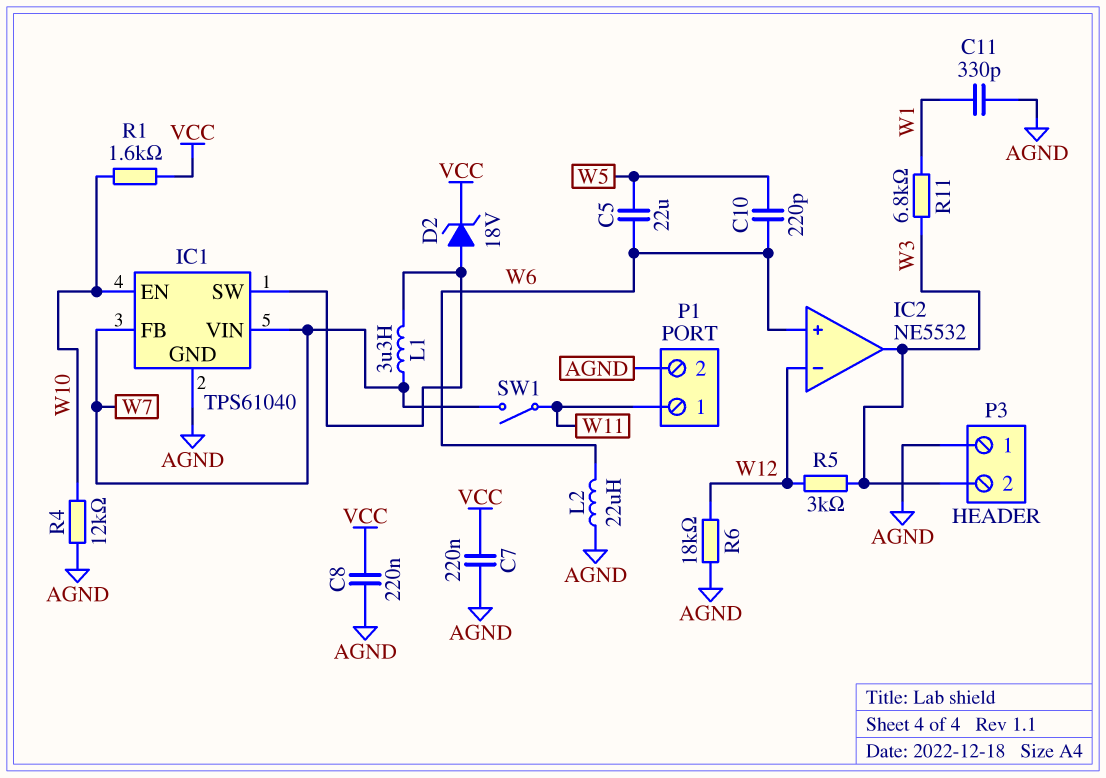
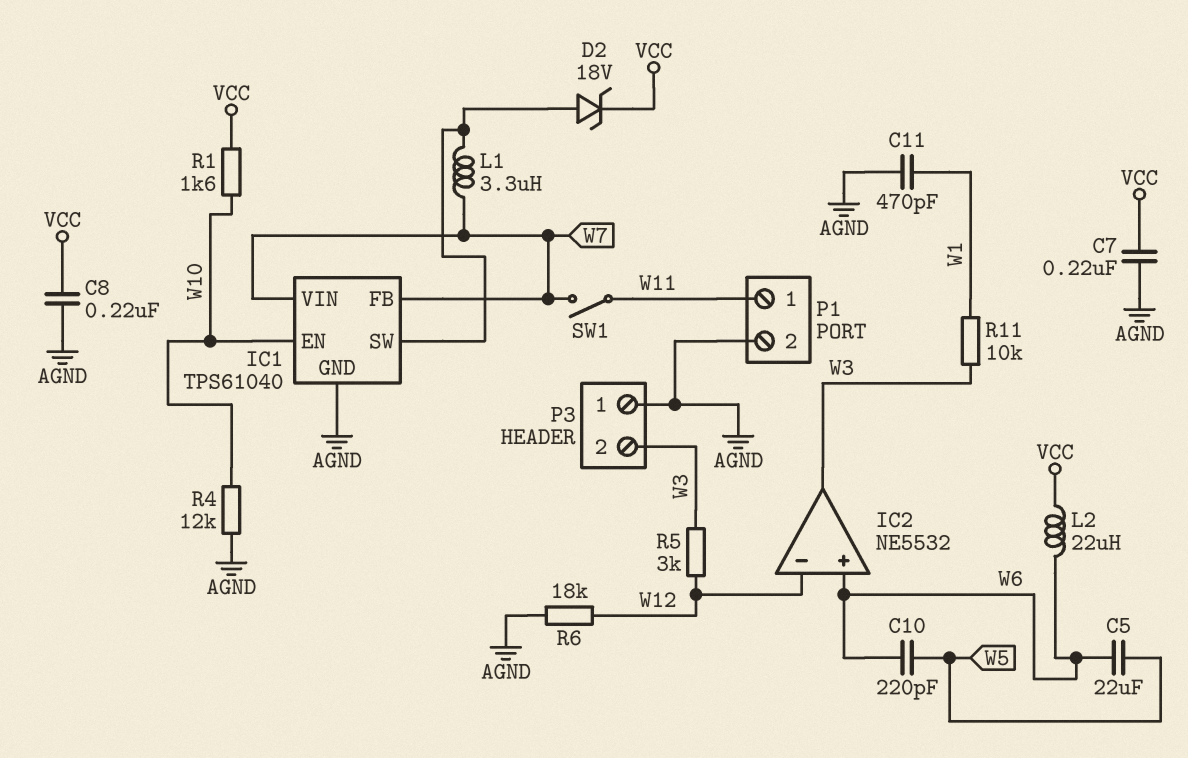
C11: 330pF (AGND, W1) -> 470pF (AGND, W1)
L2: 22uH (AGND, W6) -> 22uH (VCC, W6)
R11: 6.8k (W1, W3) -> 10k (W1, W3)

